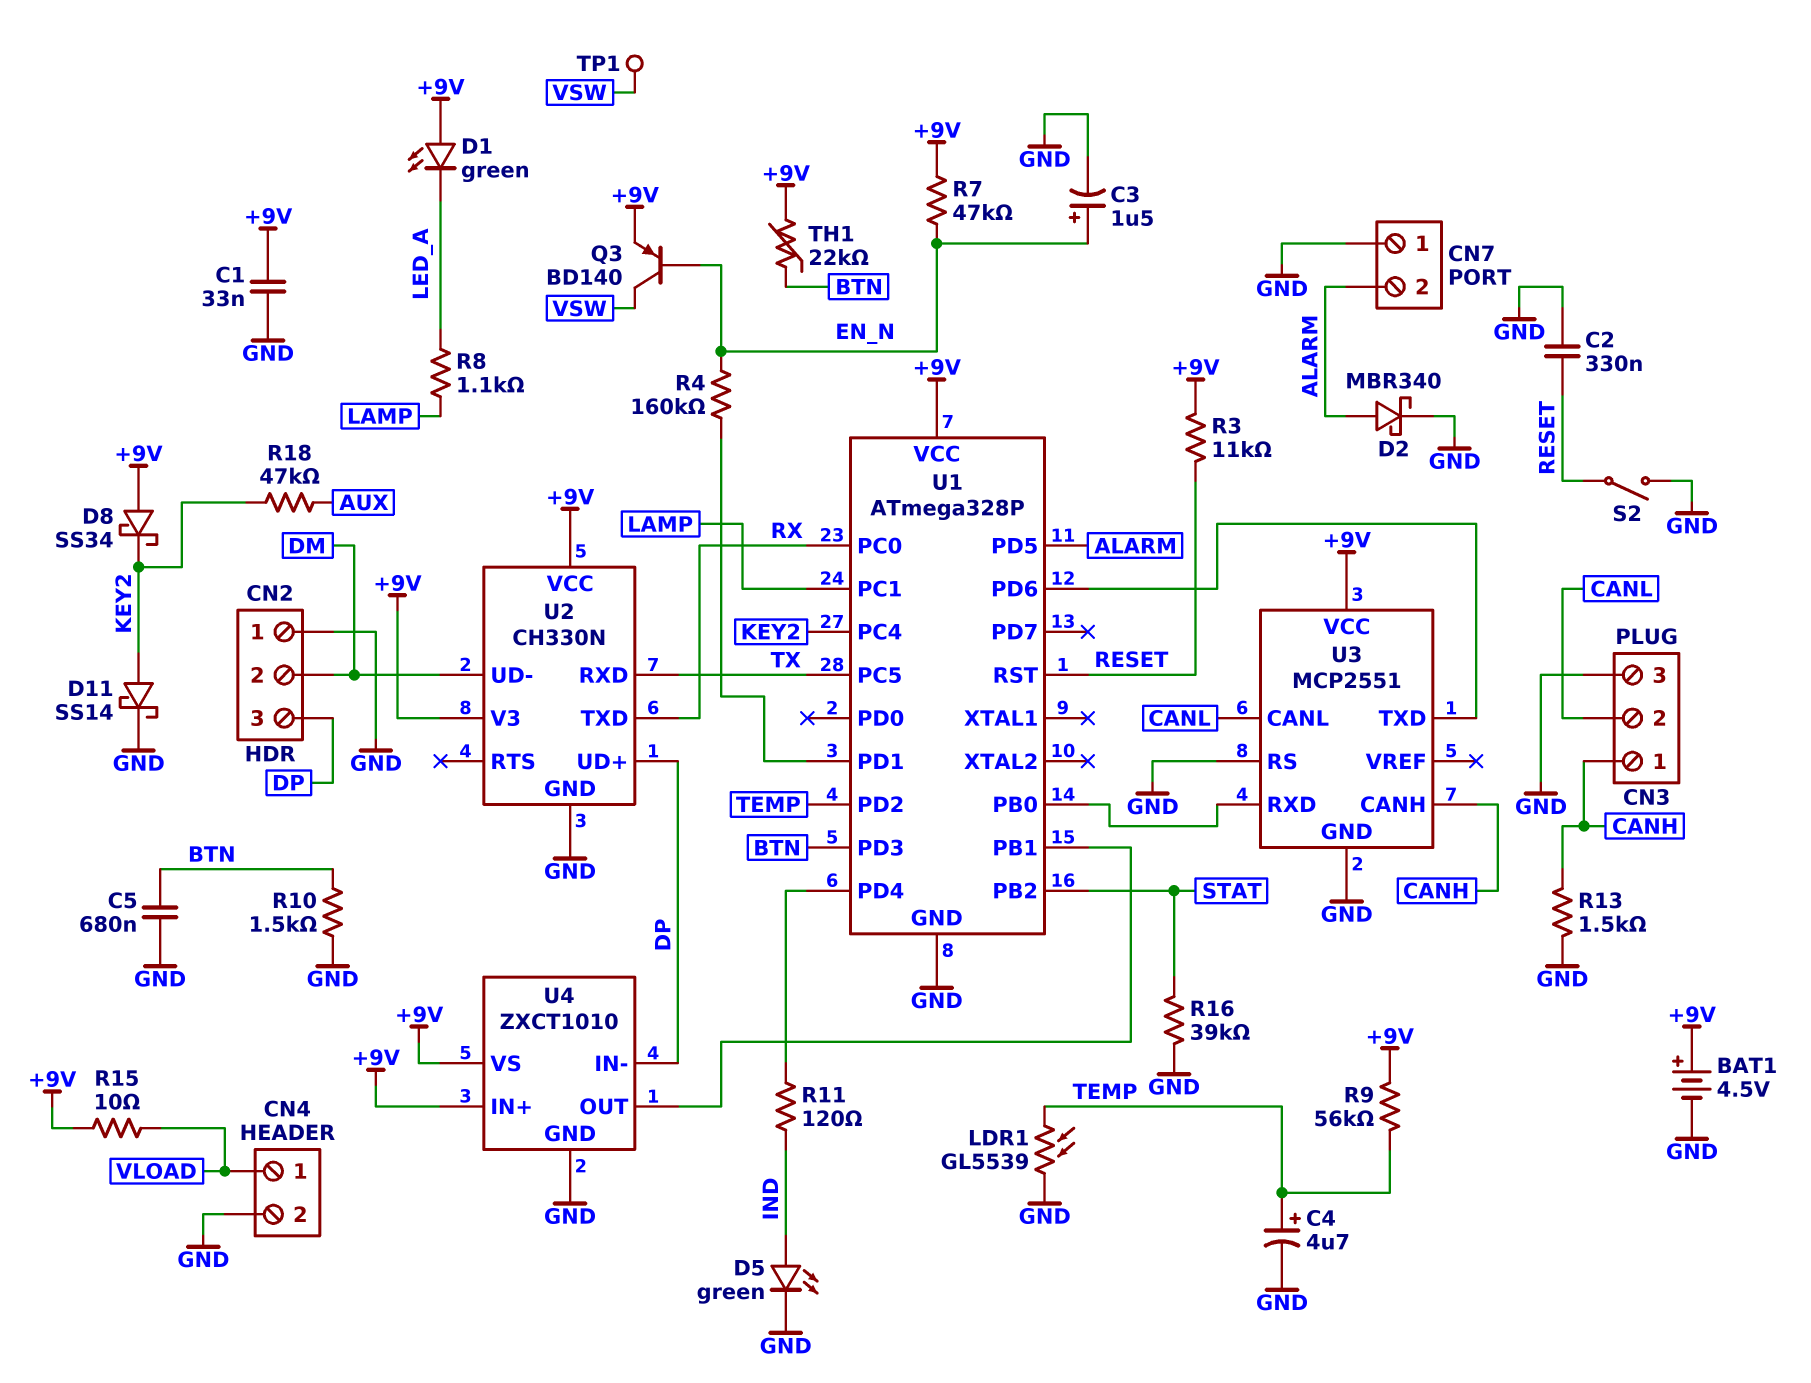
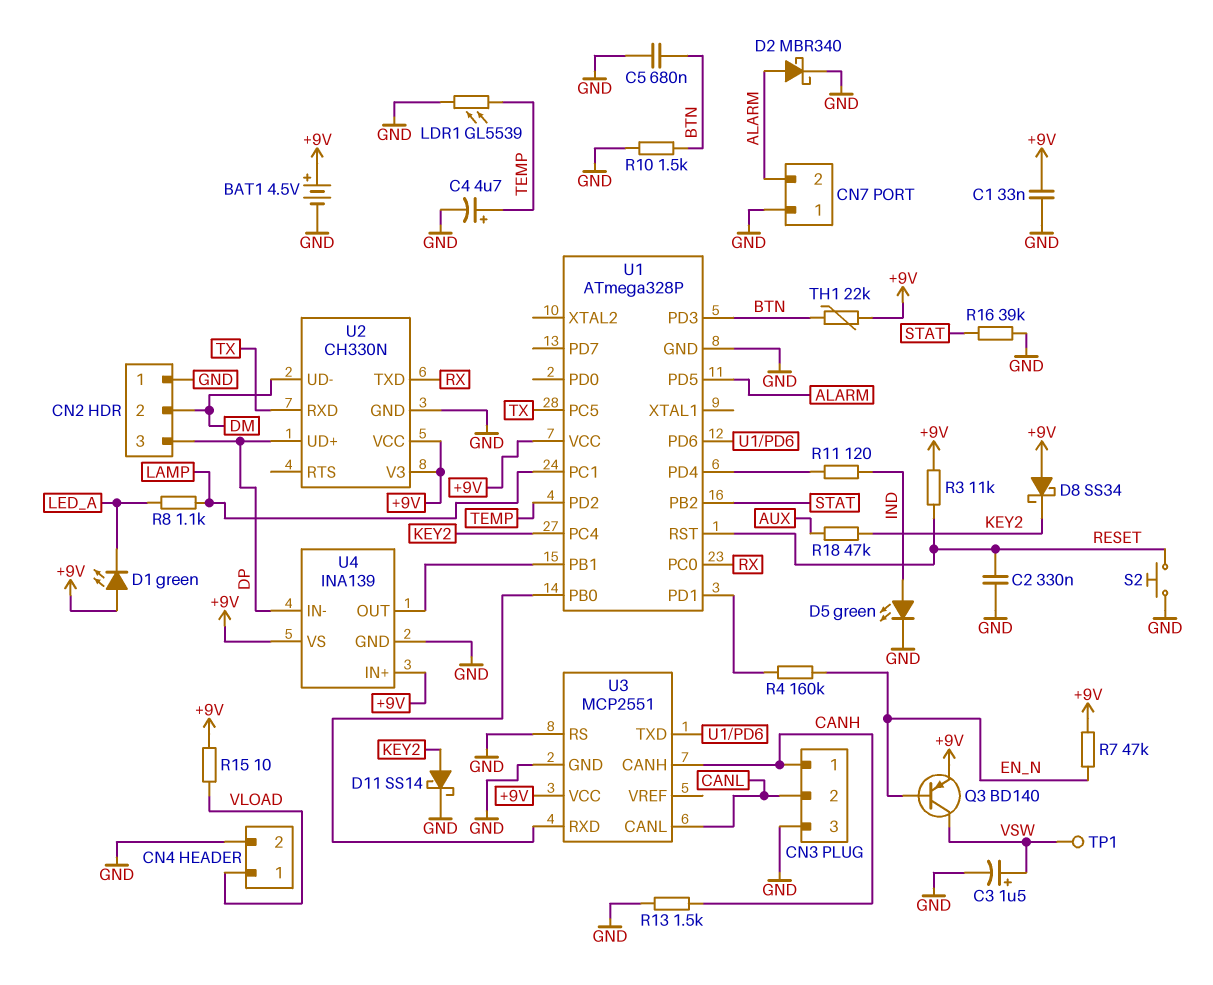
C3: 1.5uF (plus EN_N, minus GND) -> 1.5uF (plus VSW, minus GND)
R9: 56k (+9V, TEMP) -> none
S2: switch (GND, RESET) -> button (GND, RESET)
U4: ZXCT1010 -> INA139

